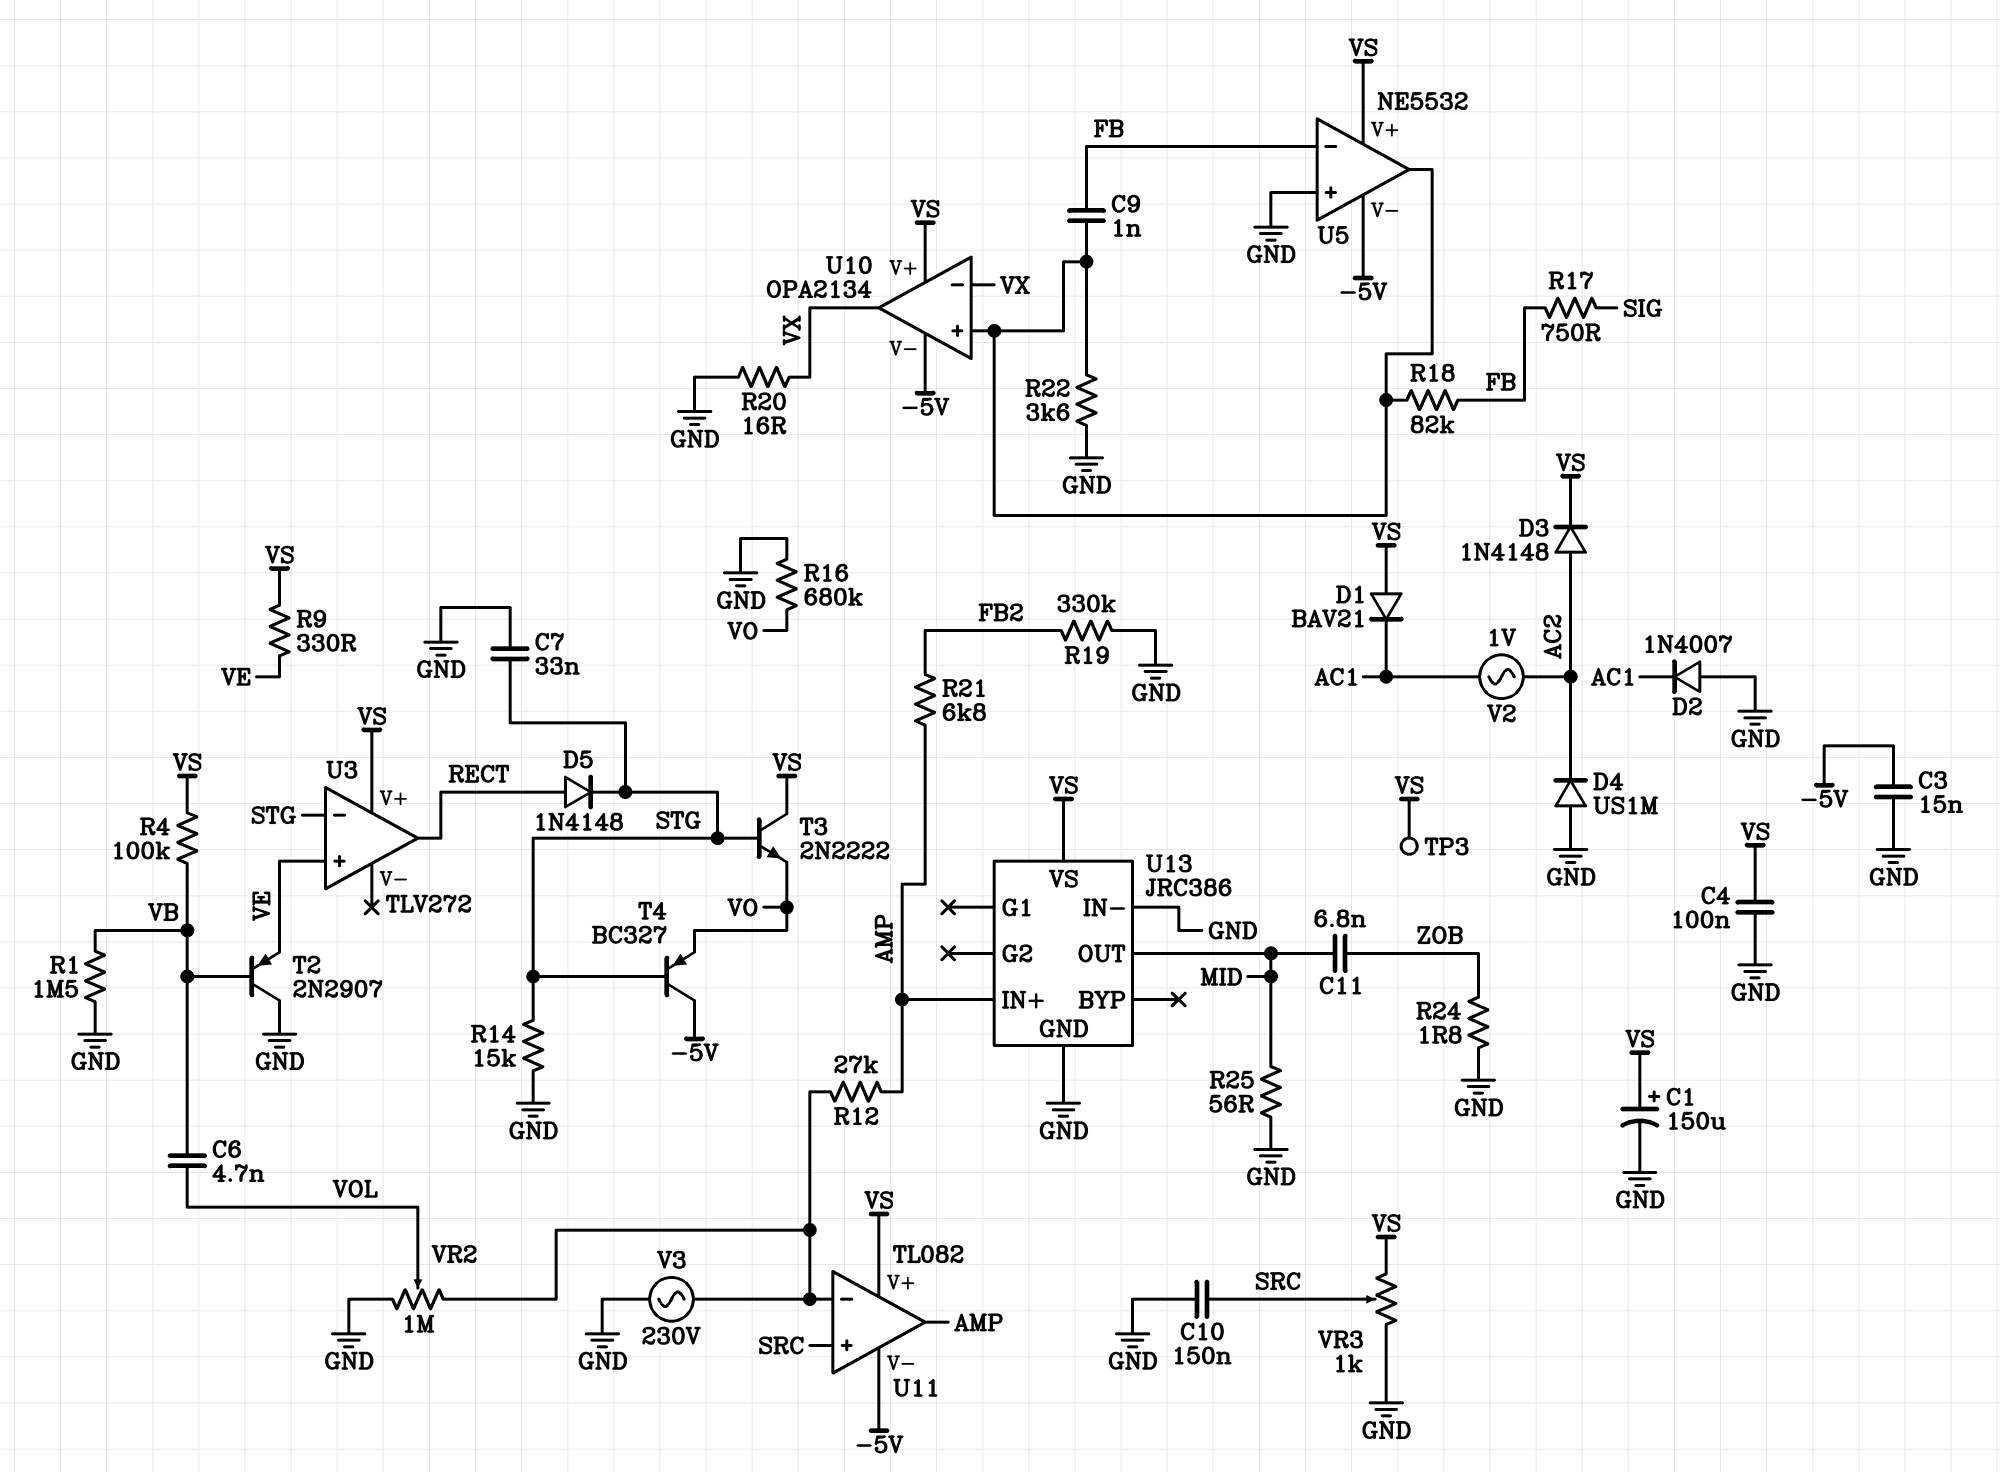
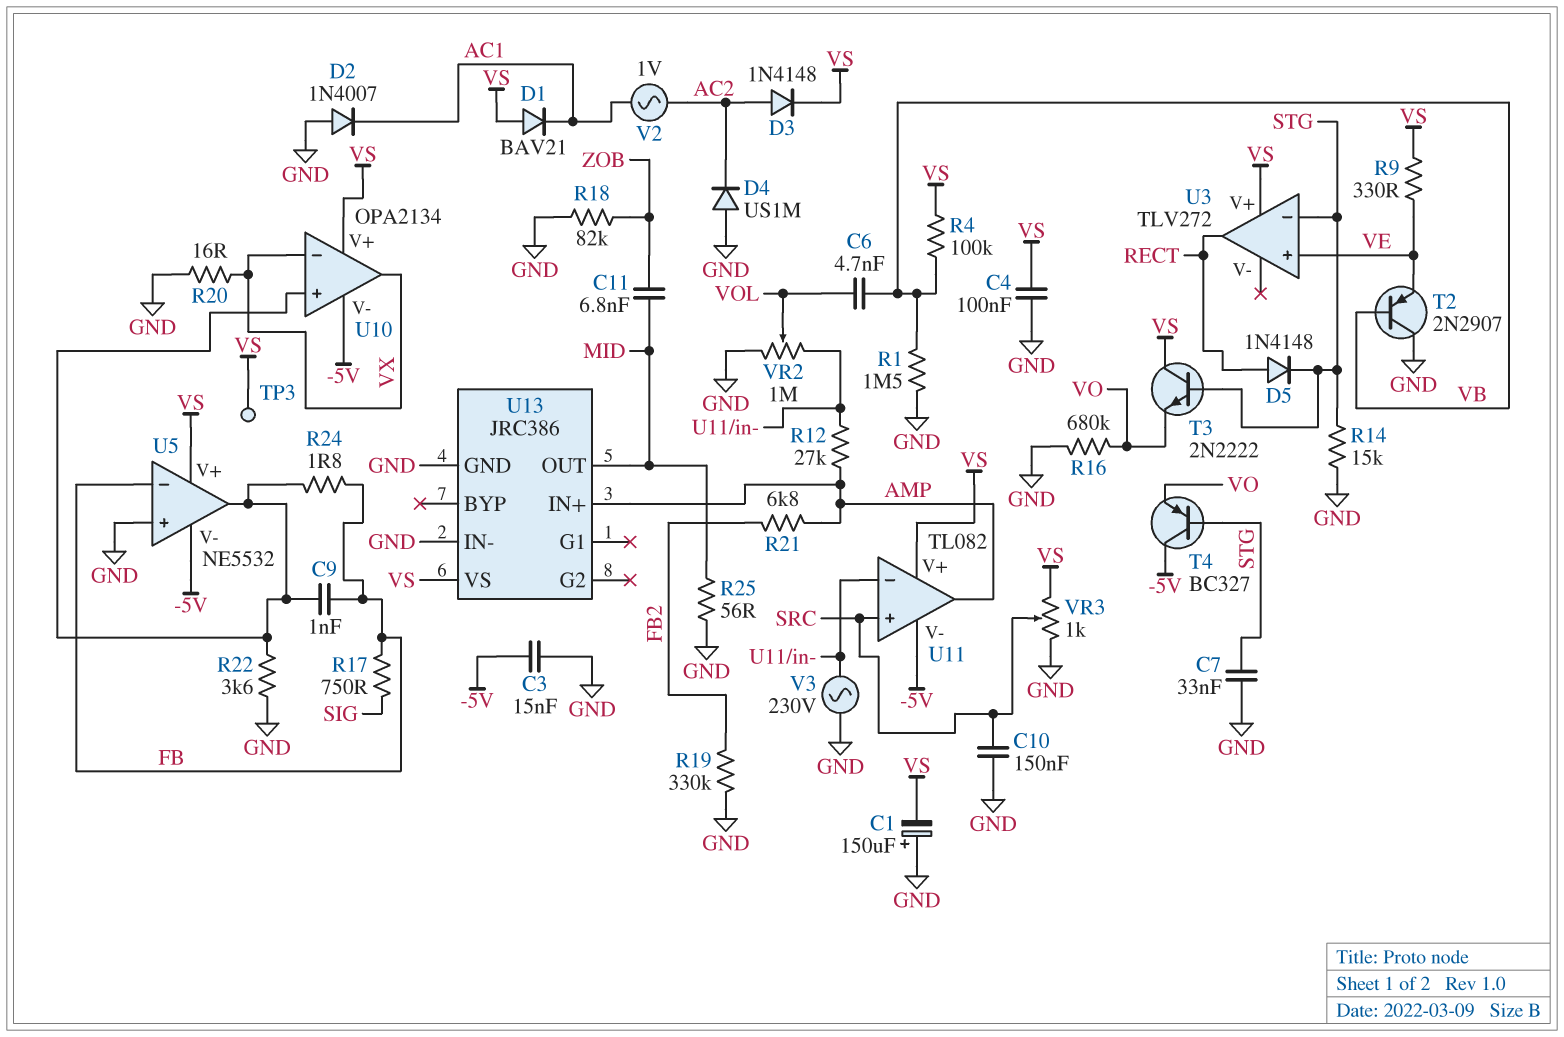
C1: 150uF (plus VS, minus GND) -> 150uF (plus GND, minus VS)
R18: 82k (FB, U5/out) -> 82k (GND, ZOB)
R24: 1.8 (GND, ZOB) -> 1.8 (FB, U5/out)

